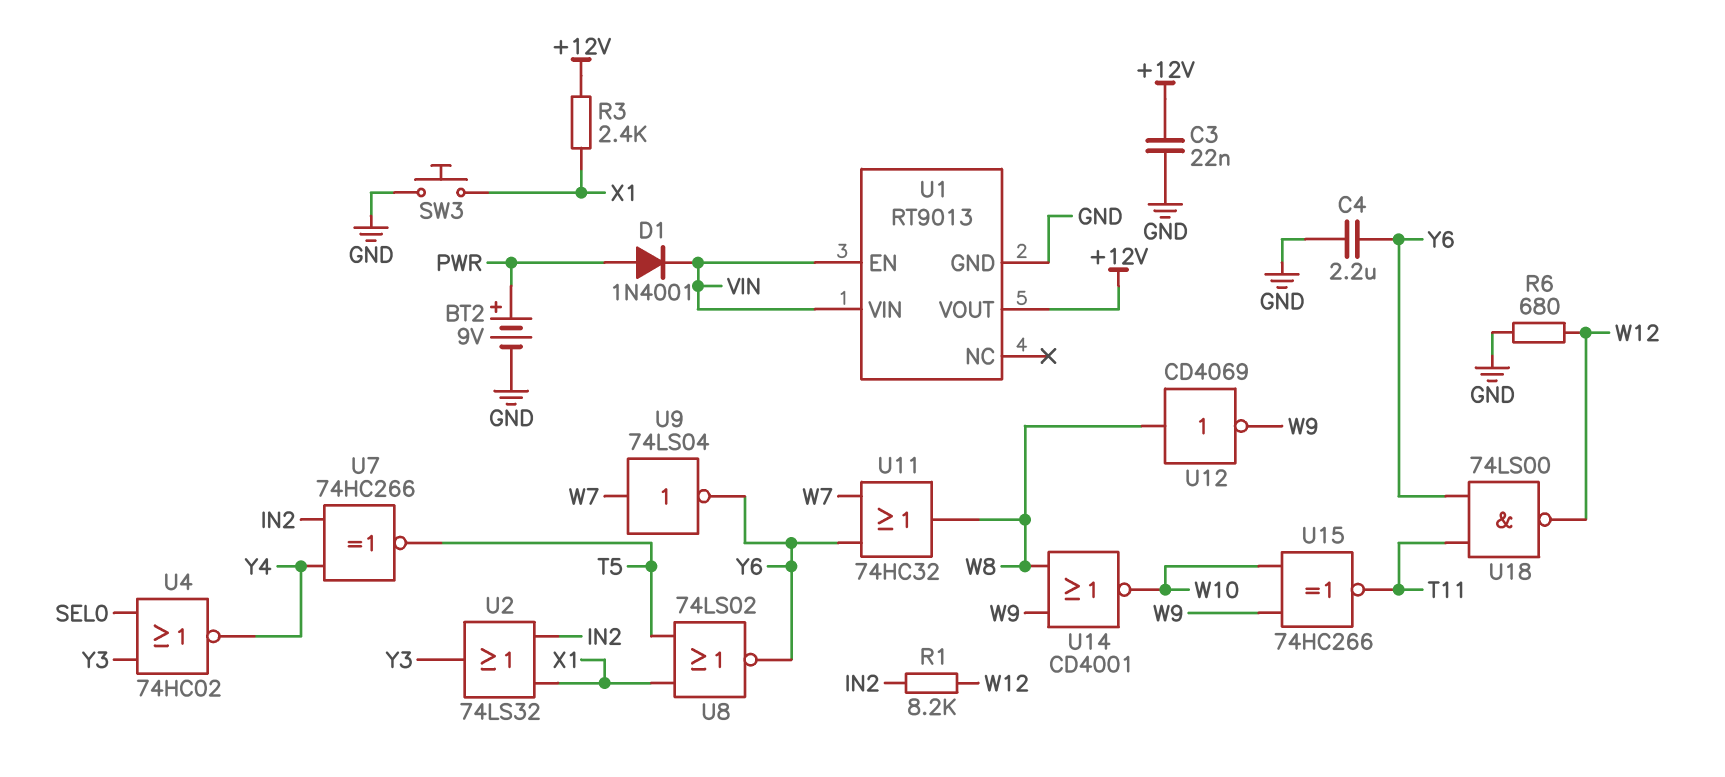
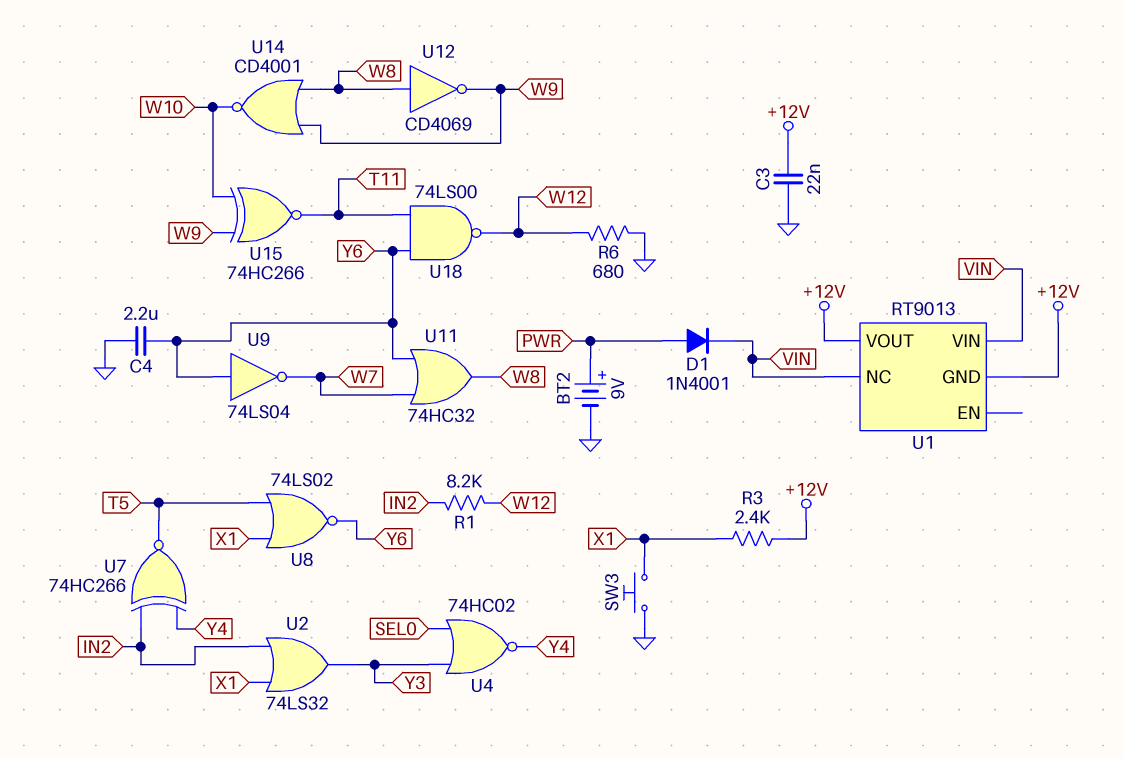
U1 pin EN: VIN -> none
U1 pin GND: GND -> +12V
U1 pin NC: none -> VIN
U9: NOT 74LS04 (in W7, out Y6) -> NOT 74LS04 (in Y6, out W7)

